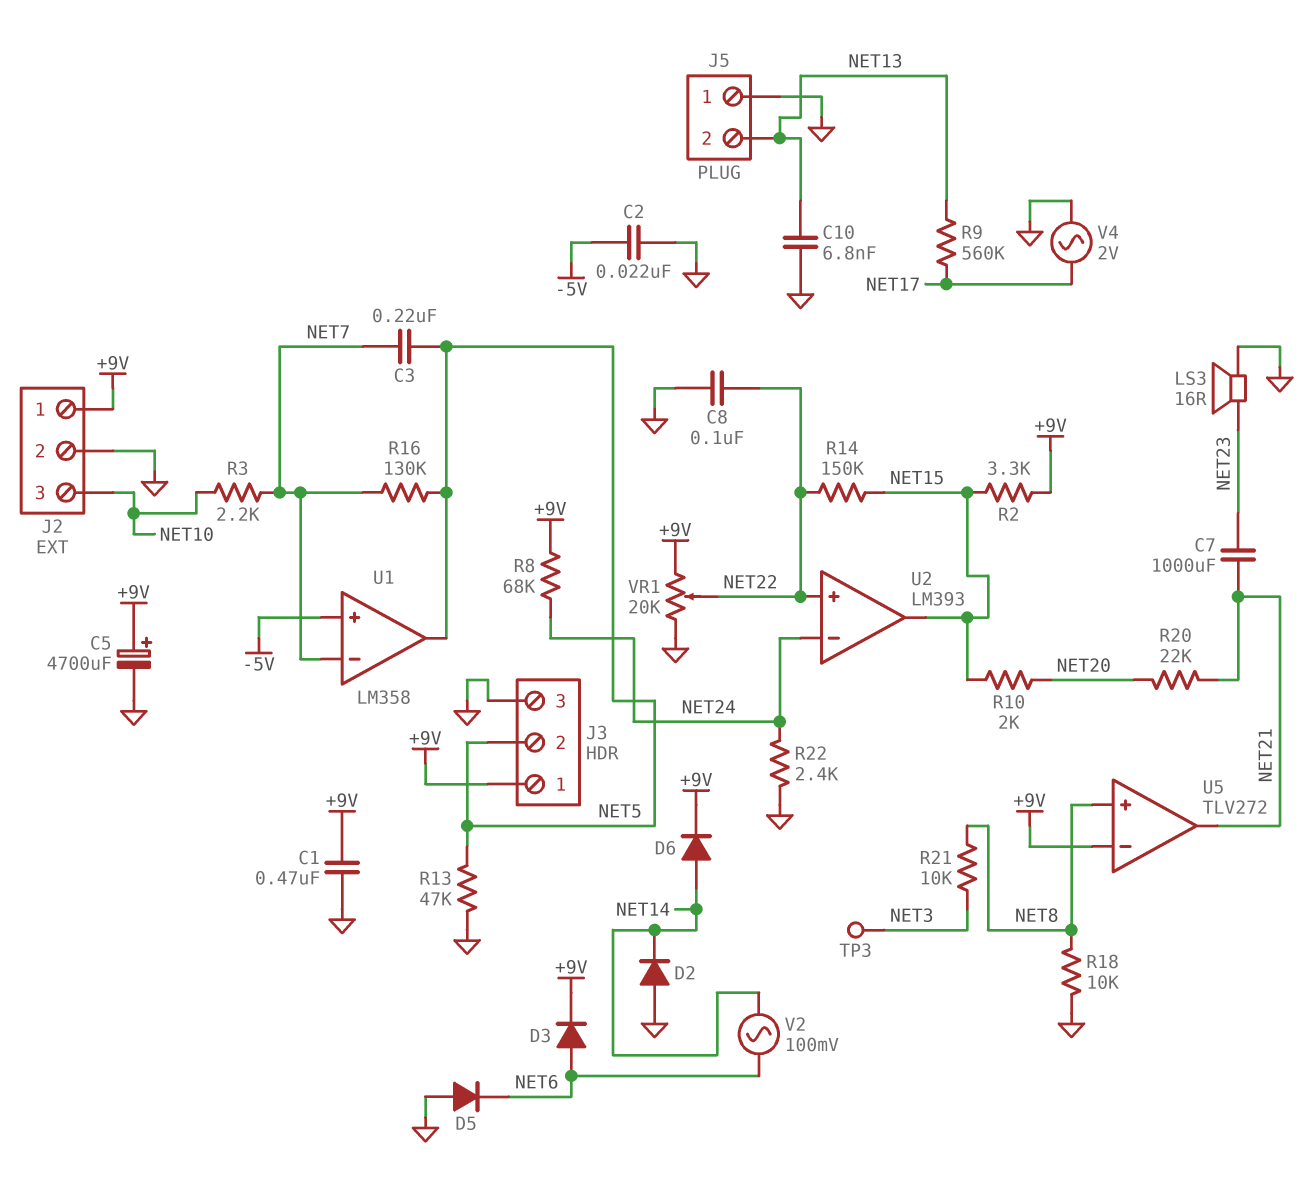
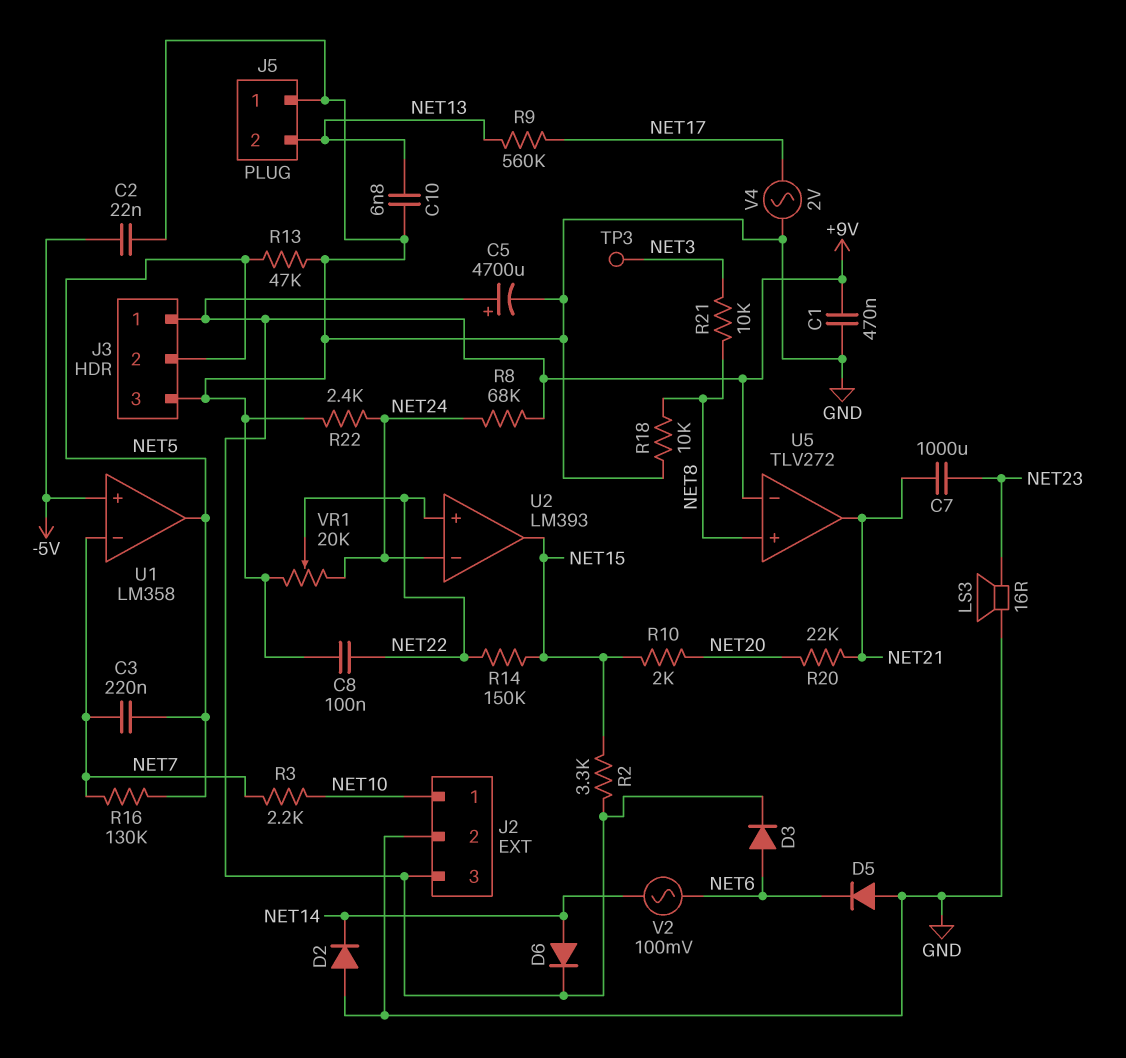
J2 pin 1: +9V -> NET10
J2 pin 3: NET10 -> +9V
VR1: 20k (+9V, GND, wiper NET22) -> 20k (GND, NET24, wiper NET22)

